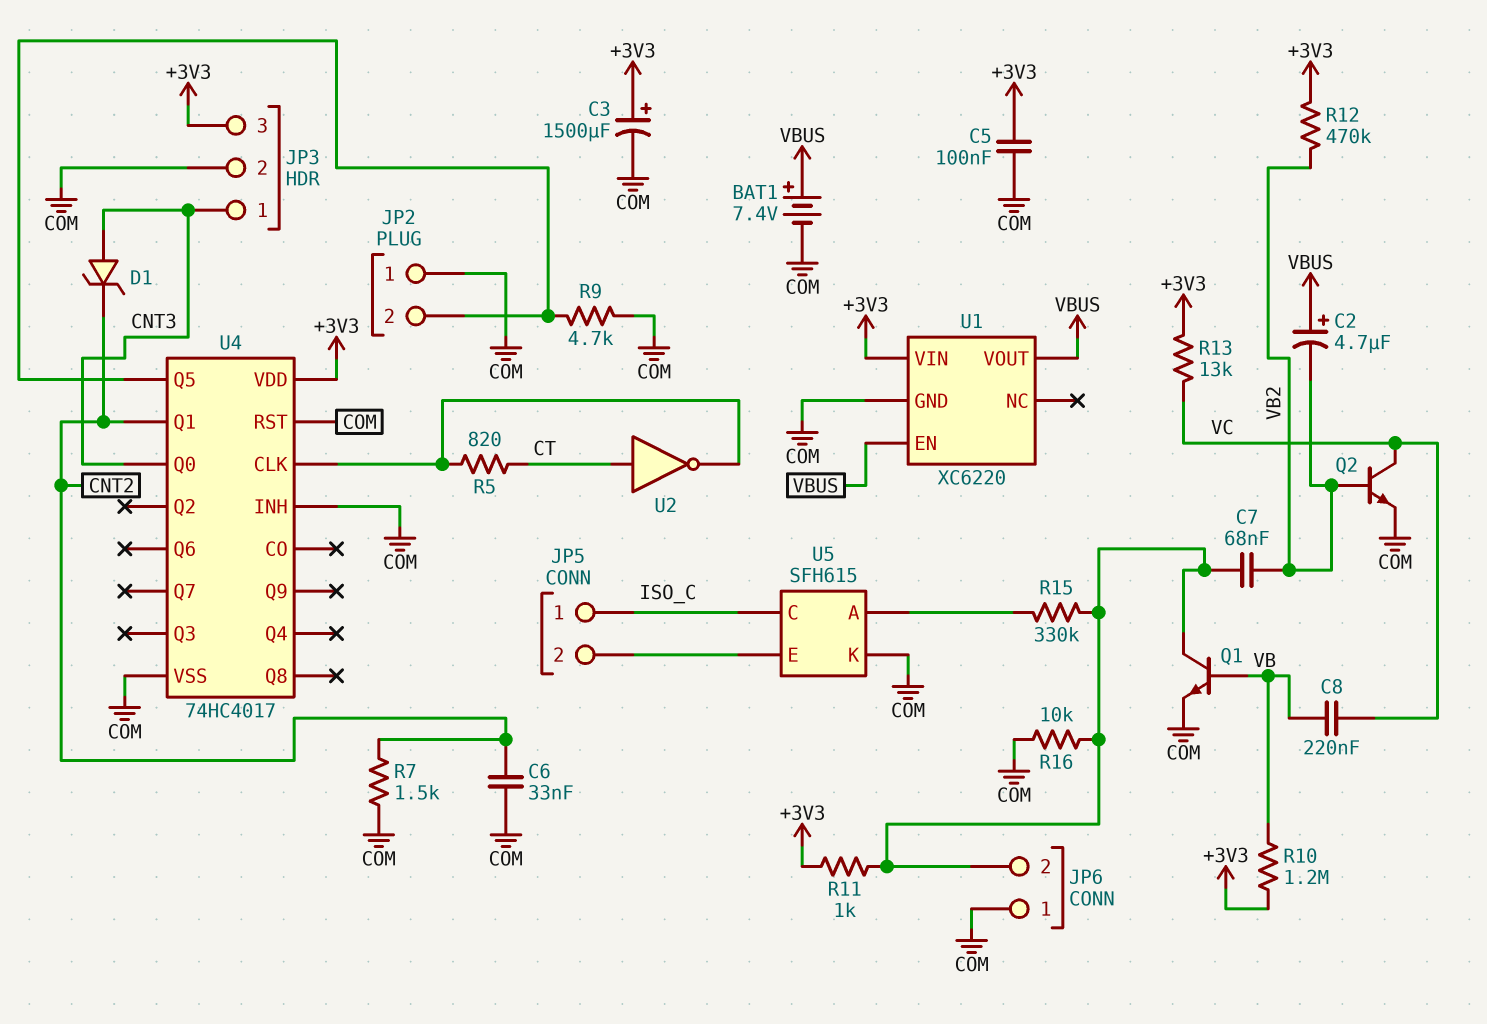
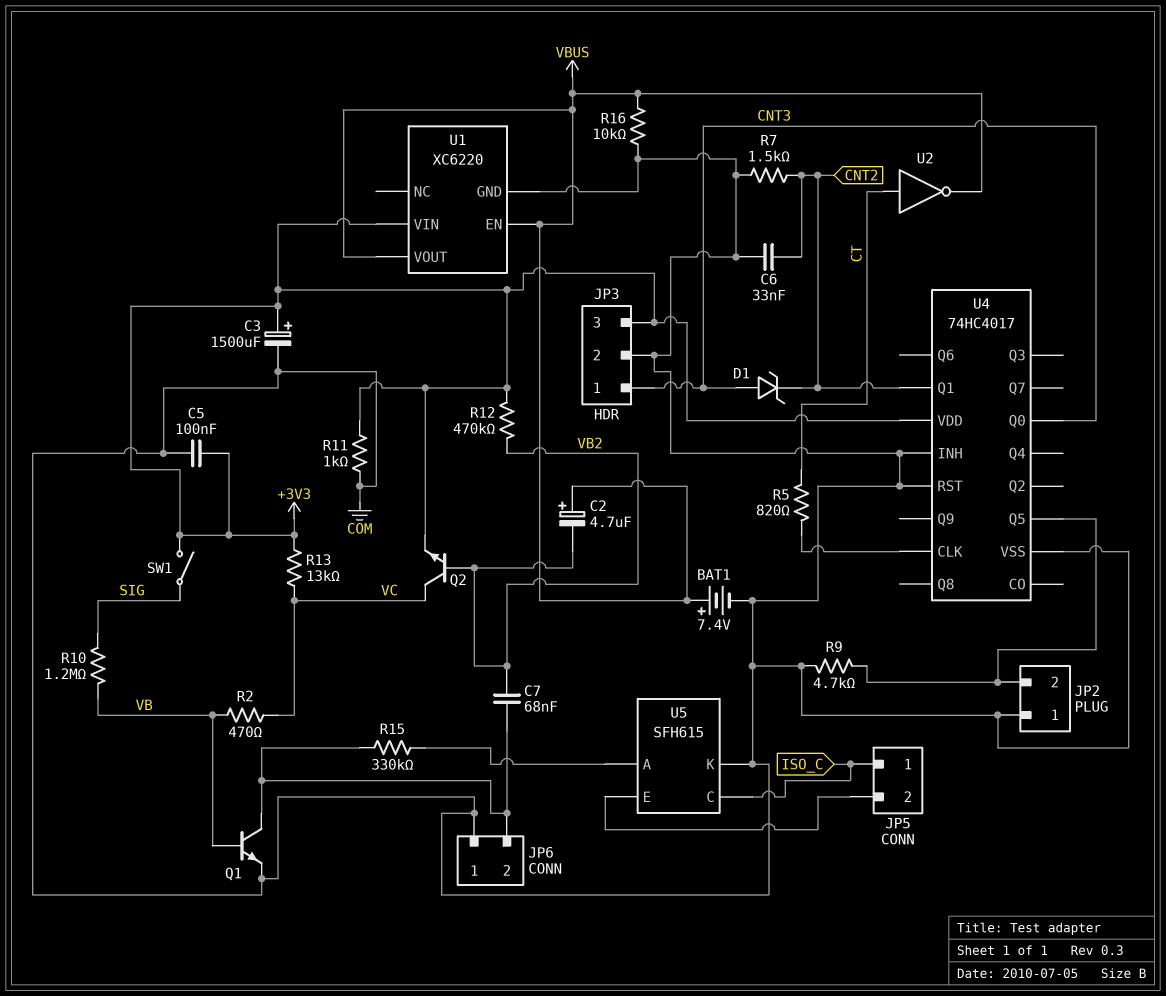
C8: 220nF (VB, VC) -> none
Q2: NPN (B VB2, C VC, E COM) -> NPN (B VB2, C VC, E +3V3)
R2: none -> 470 (VB, VC)
R10: 1.2M (+3V3, VB) -> 1.2M (SIG, VB)
R11: 1k (+3V3, JP6/2) -> 1k (+3V3, COM)
R16: 10k (COM, JP6/2) -> 10k (COM, VBUS)
SW1: none -> switch (+3V3, SIG)
U2: NOT (in CT, out U4/CLK) -> NOT (in CT, out VBUS)

